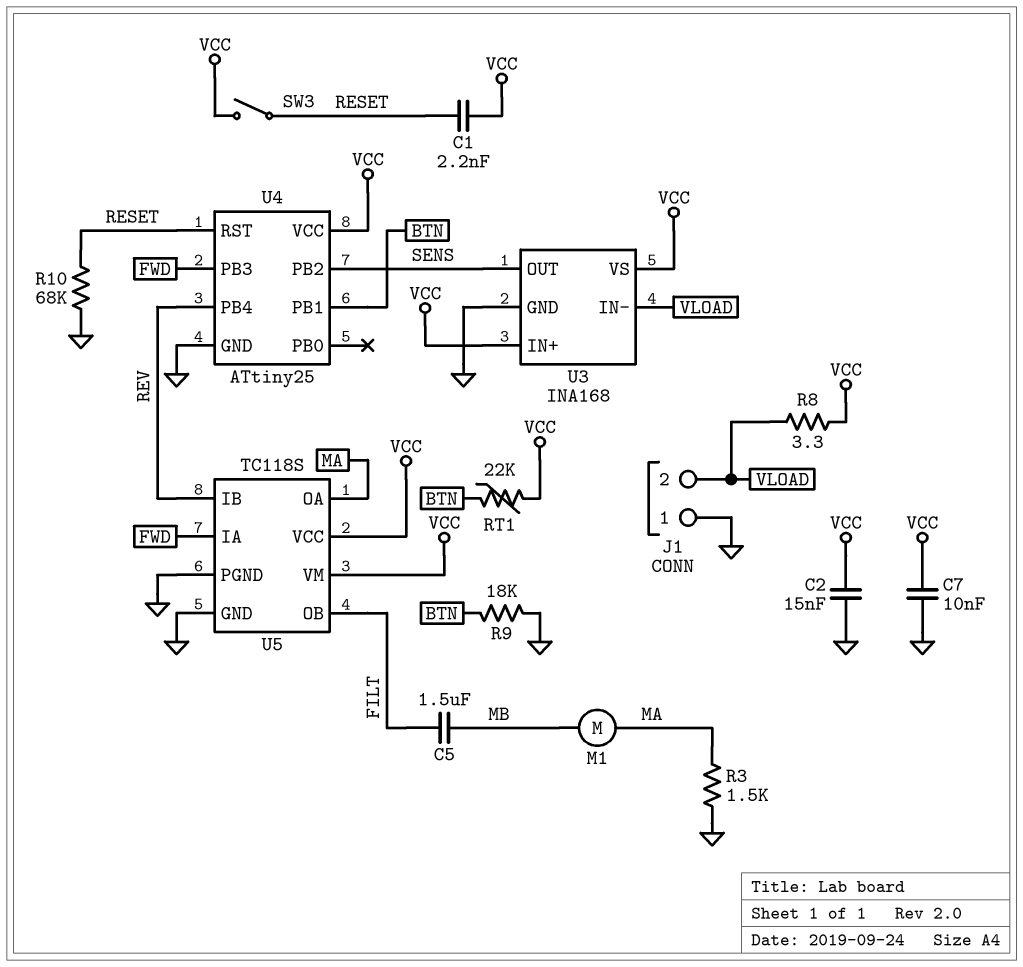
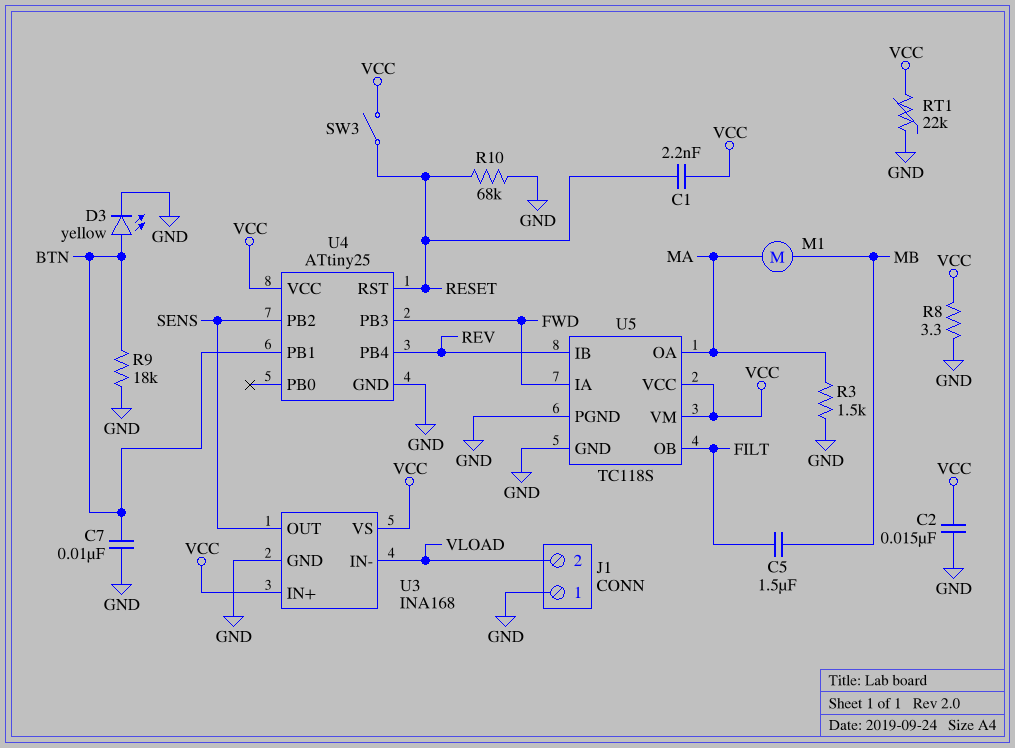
C7: 10nF (GND, VCC) -> 10nF (BTN, GND)
D3: none -> LED yellow (A BTN, K GND)
R8: 3.3 (VCC, VLOAD) -> 3.3 (GND, VCC)
RT1: 22k (BTN, VCC) -> 22k (GND, VCC)

